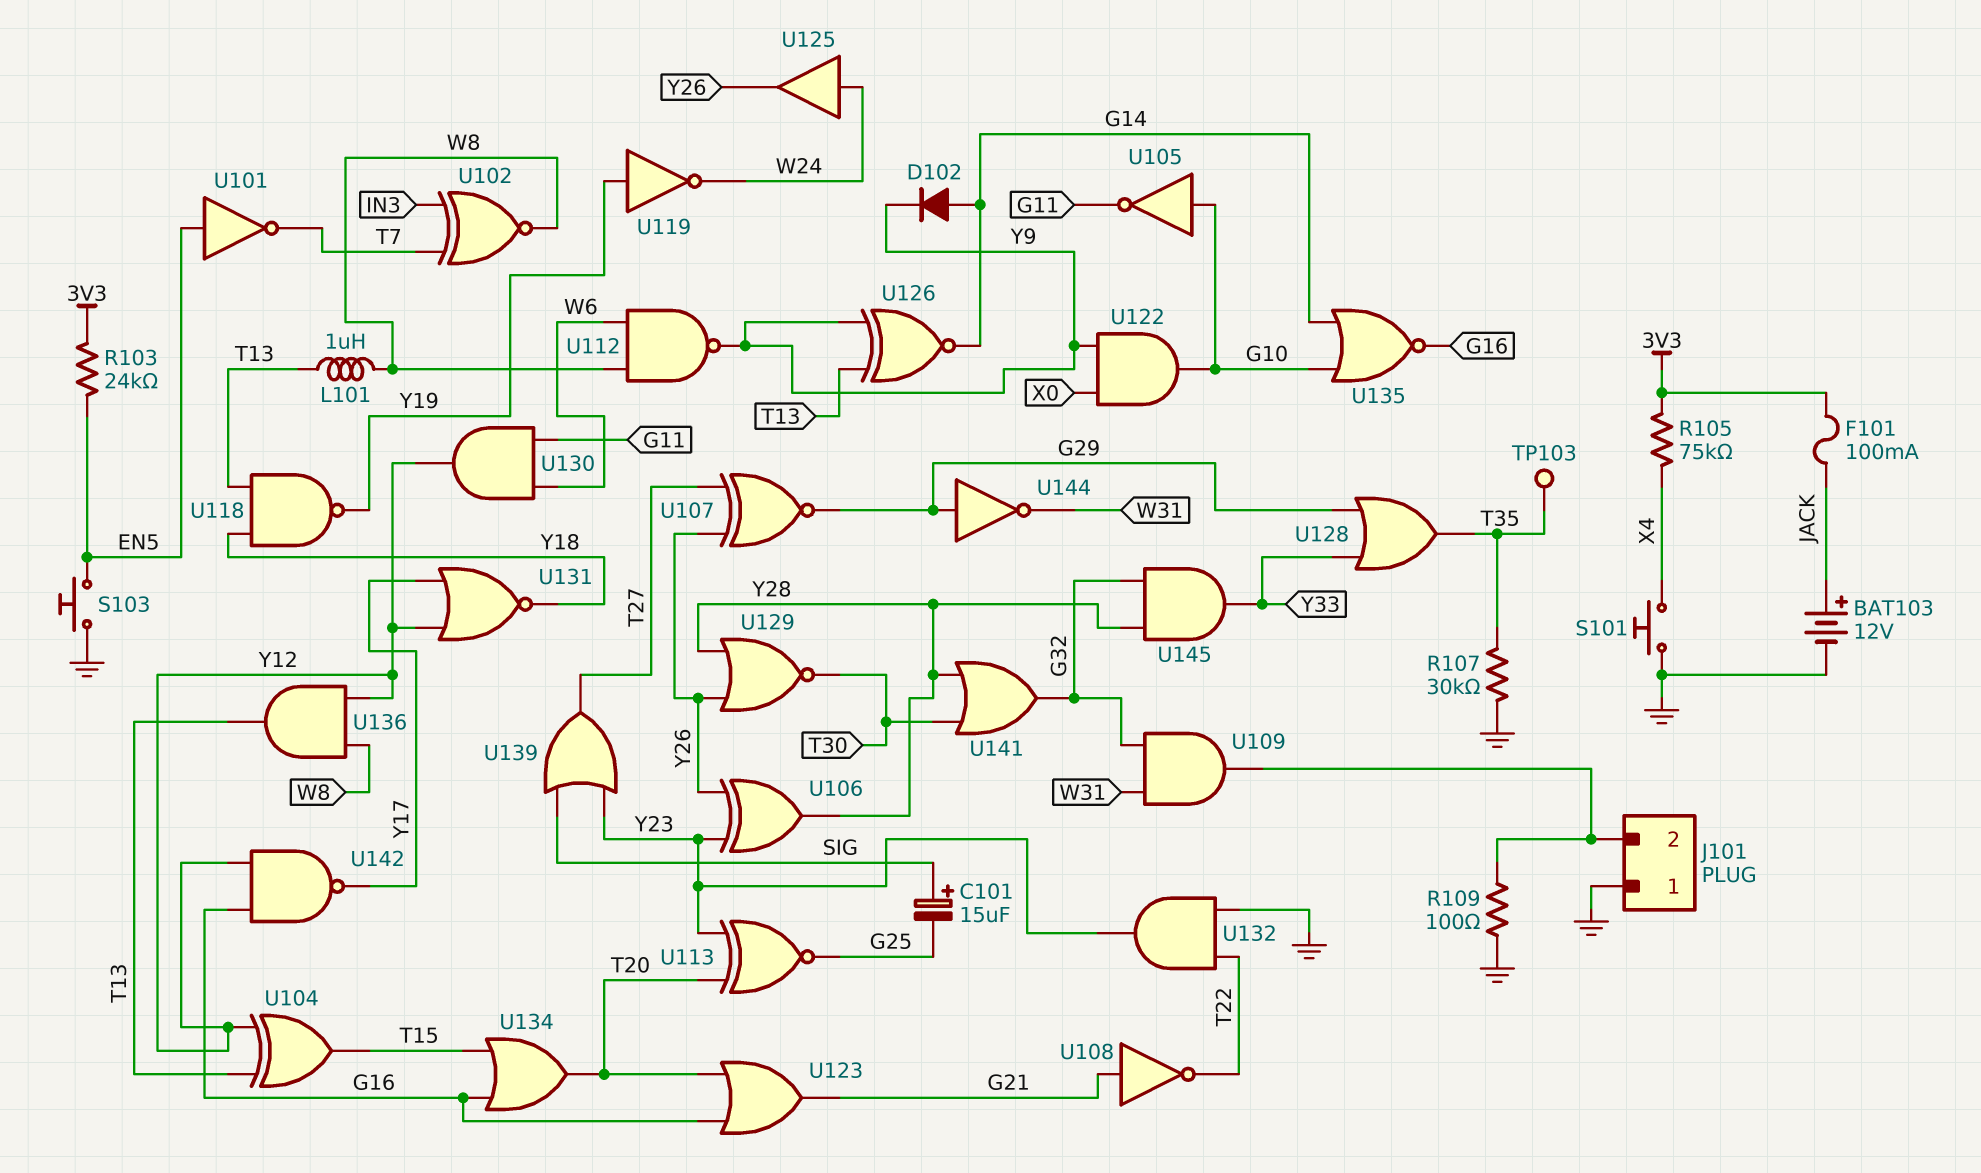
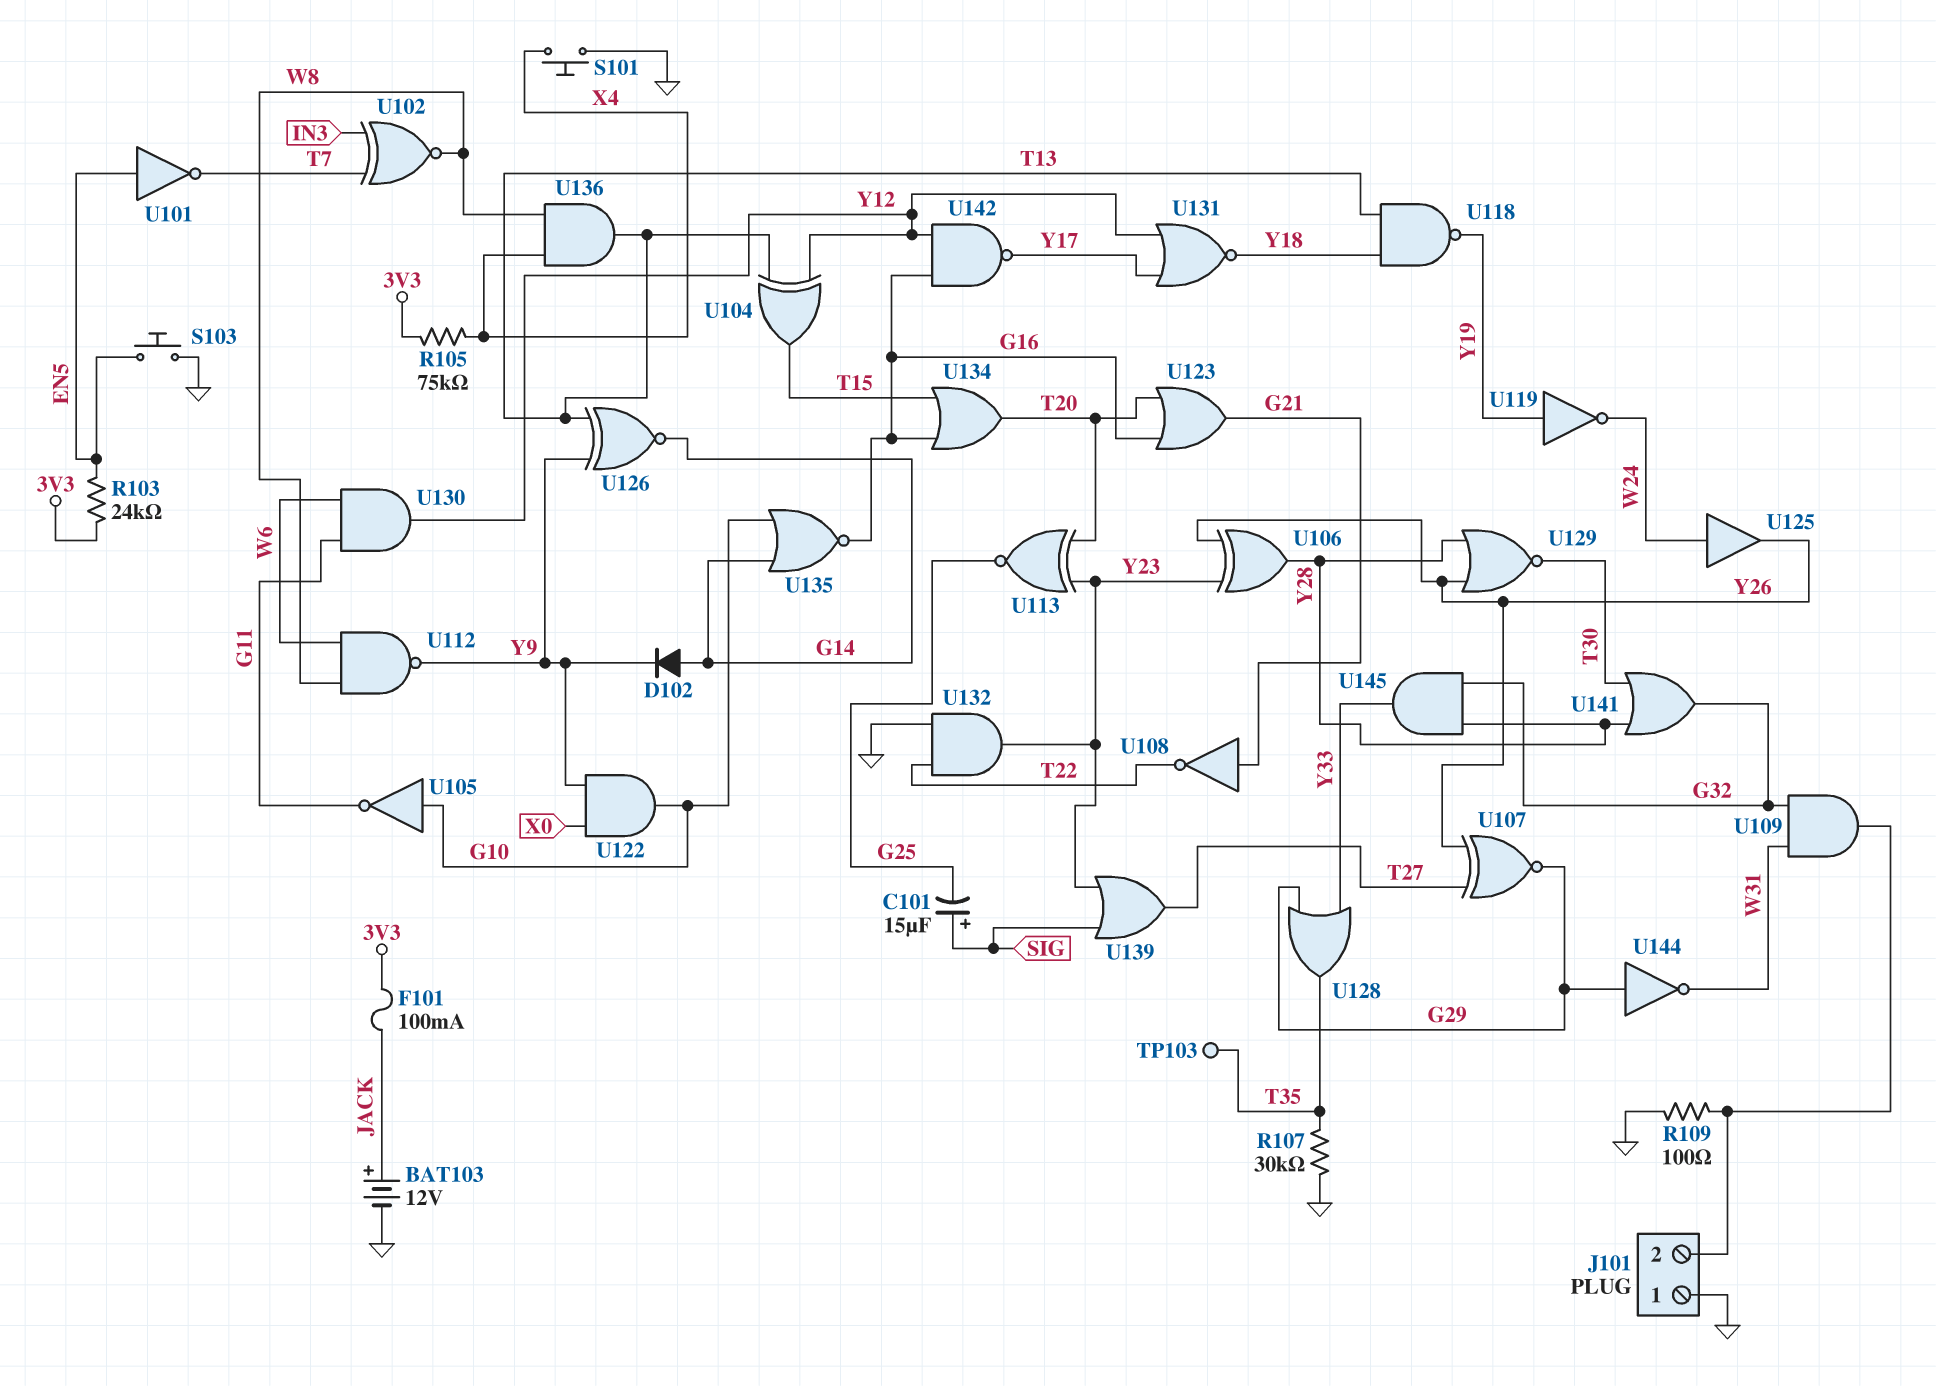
L101: 1uH (T13, W8) -> none
U136: AND (in W8, in Y12, out T13) -> AND (in W8, in X4, out T13)

